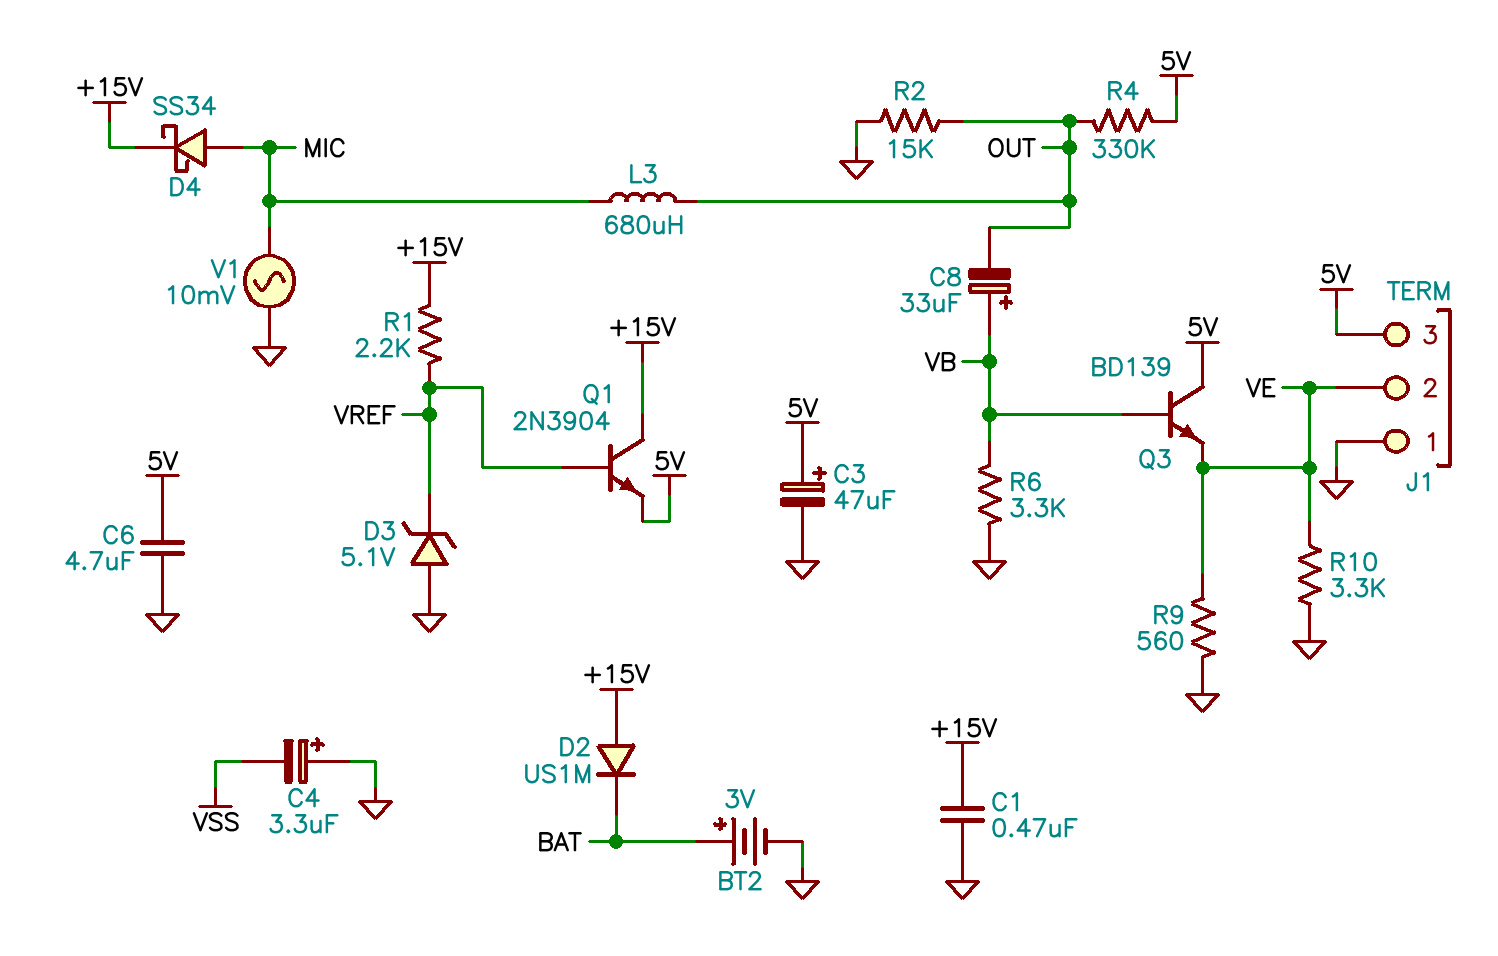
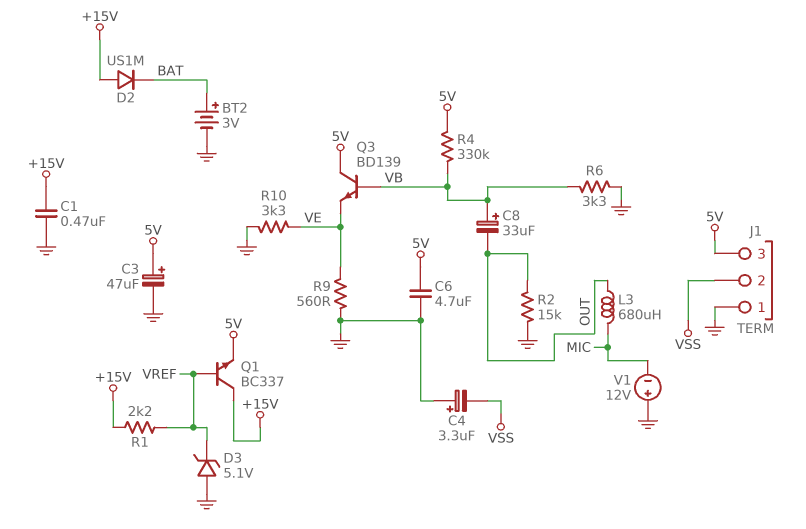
D4: schottky SS34 (A MIC, K +15V) -> none
J1 pin 2: VE -> VSS
Q1: NPN 2N3904 (B VREF, C +15V, E 5V) -> NPN BC337 (B VREF, C +15V, E 5V)
R4: 330k (5V, OUT) -> 330k (5V, VB)
V1: AC 10mV (GND, MIC) -> 12V (plus GND, minus MIC)

